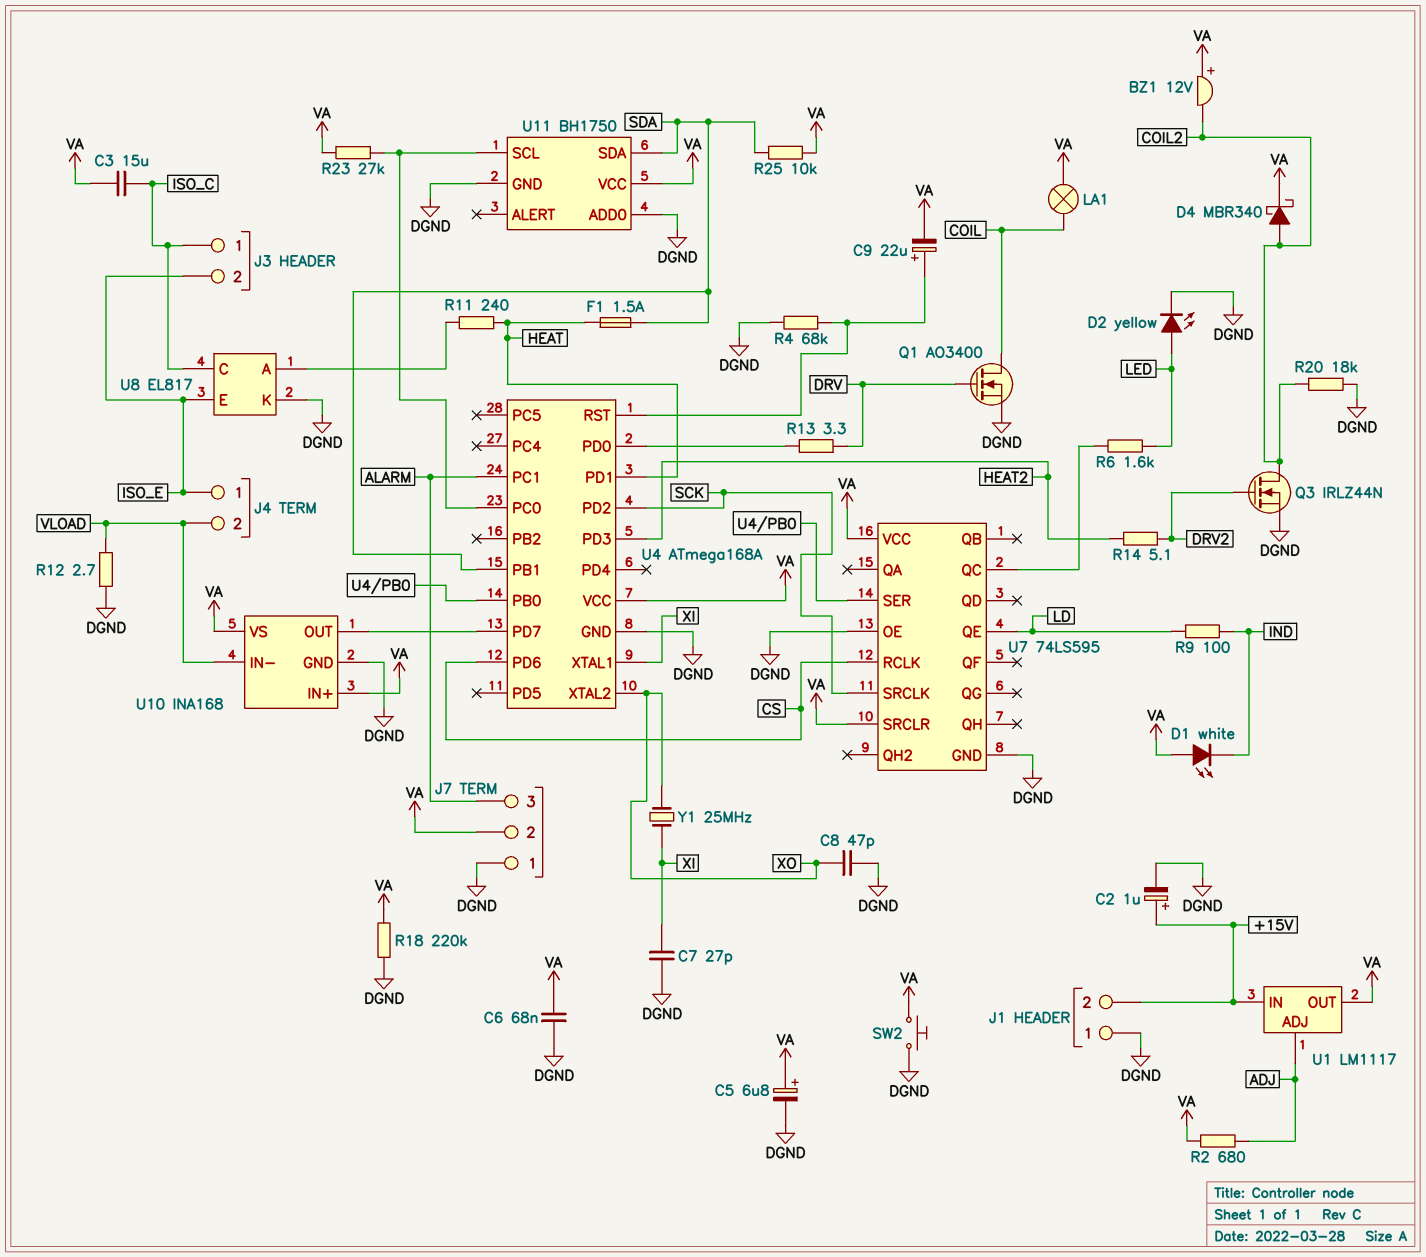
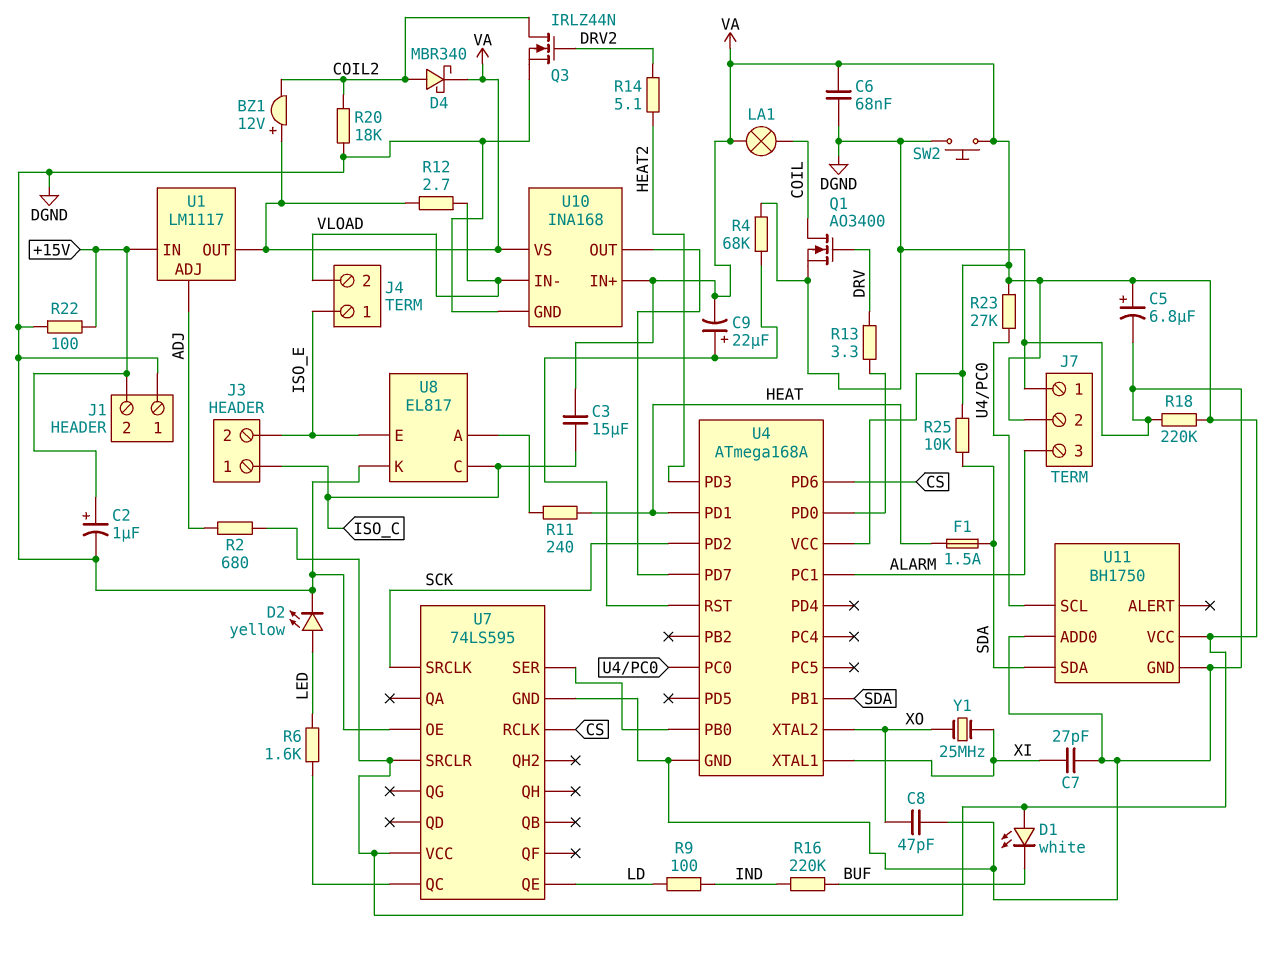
D1: LED white (A VA, K IND) -> LED white (A VA, K BUF)
R12: 2.7 (DGND, VLOAD) -> 2.7 (VA, VLOAD)
R16: none -> 220k (BUF, IND)
R22: none -> 100 (+15V, DGND)

